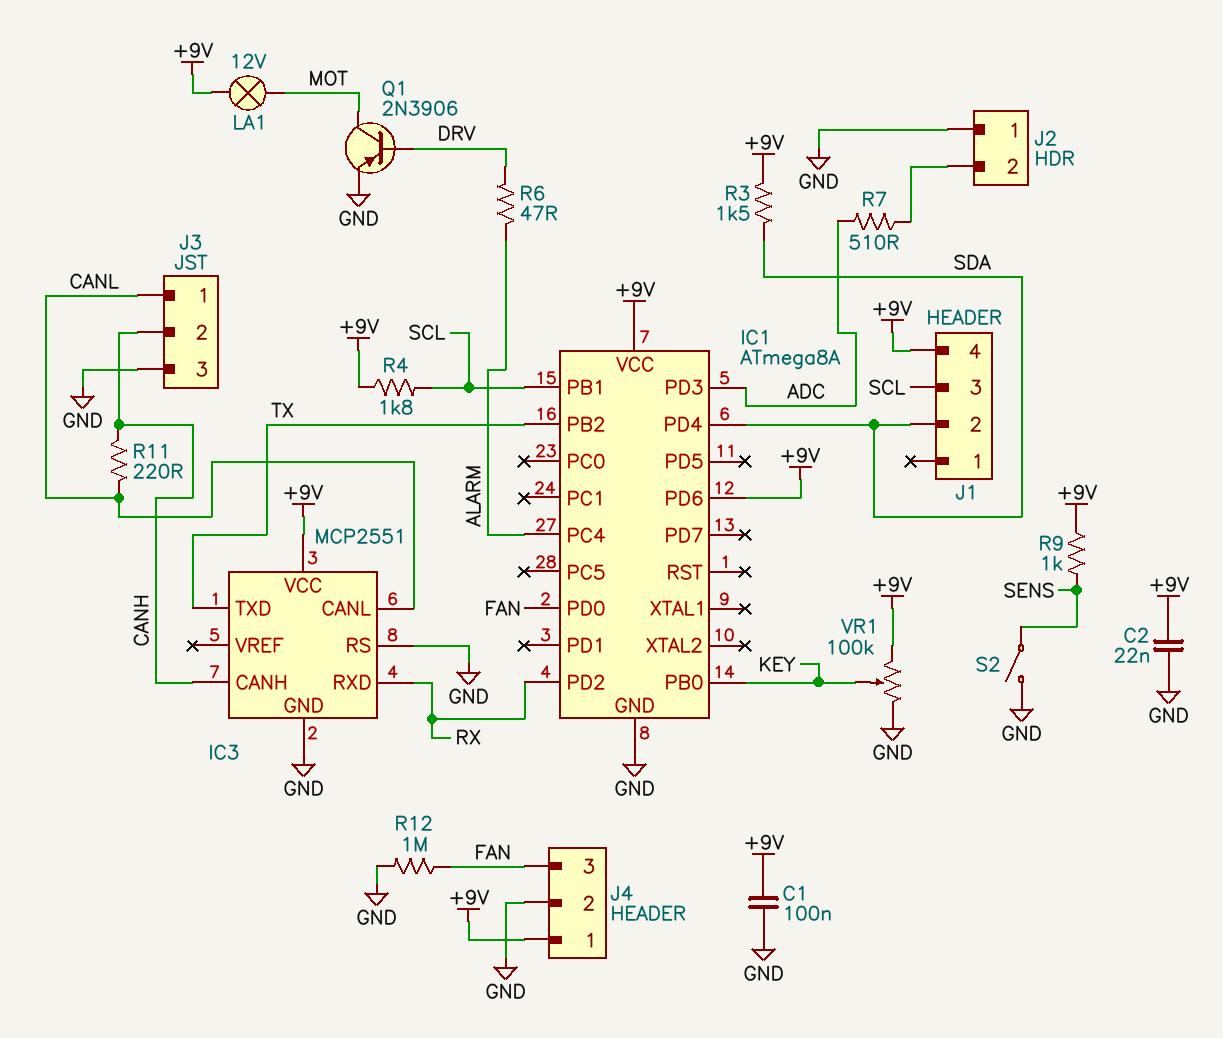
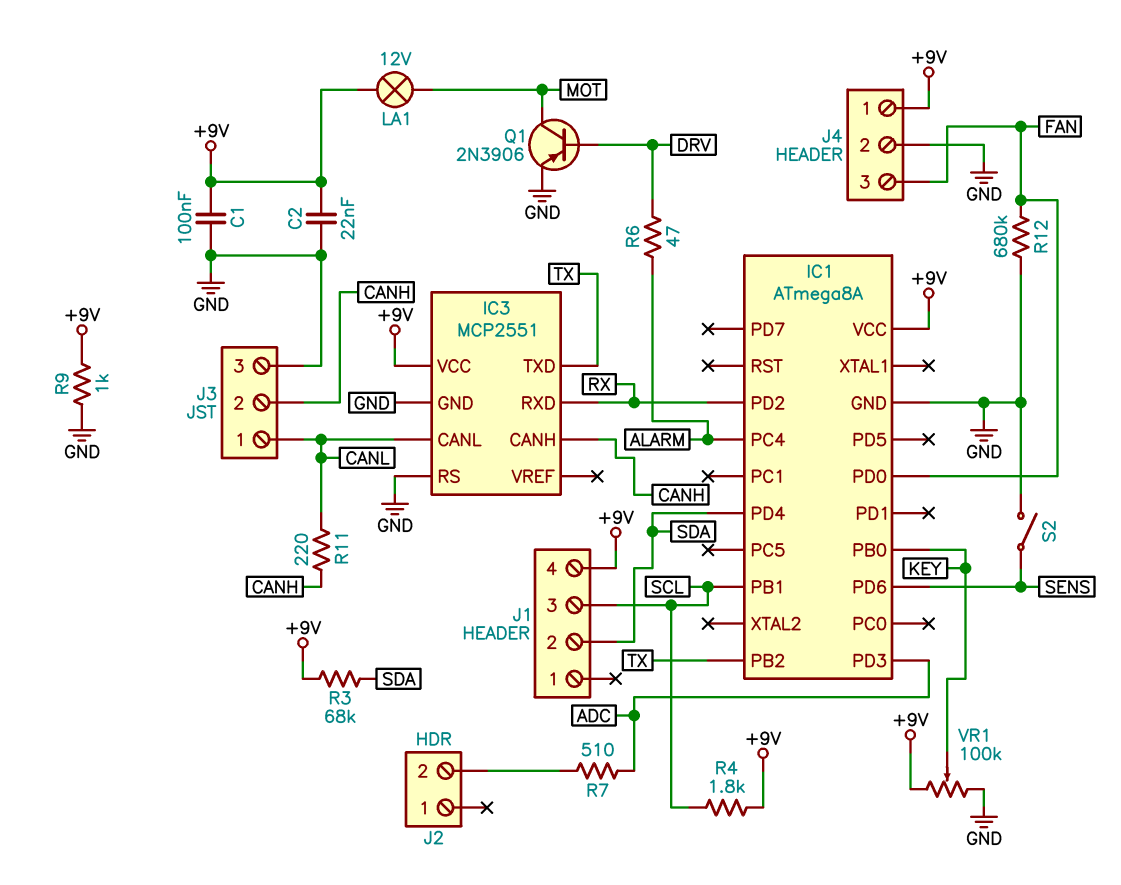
IC1 pin PD6: +9V -> SENS
J2 pin 1: GND -> none
R3: 1.5k (+9V, SDA) -> 68k (+9V, SDA)
R9: 1k (+9V, SENS) -> 1k (+9V, GND)
R12: 1M (FAN, GND) -> 680k (FAN, GND)

